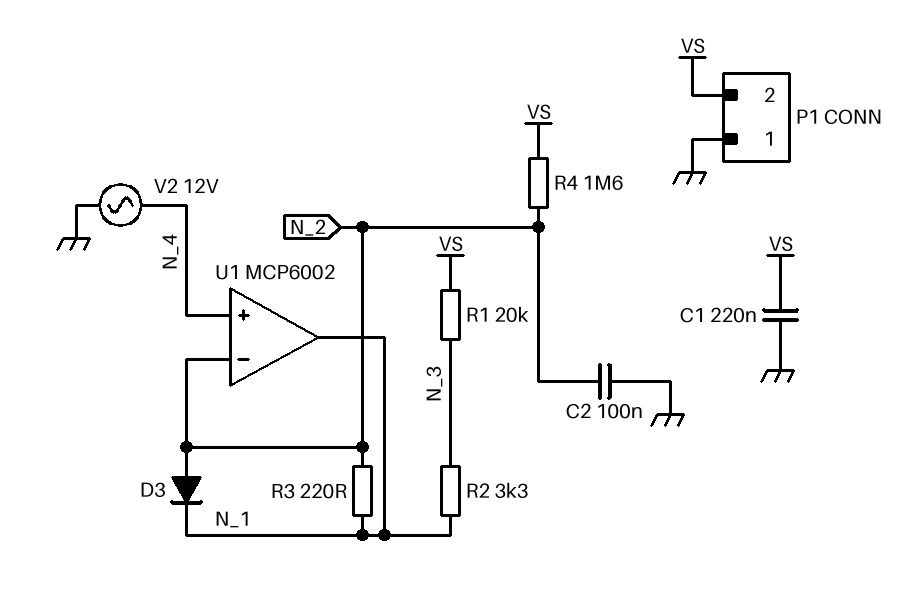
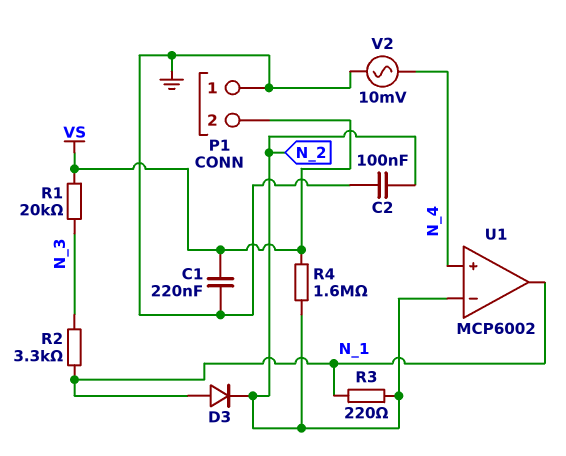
D3: diode (A N_2, K N_1) -> diode (A N_1, K N_2)
V2: AC 12V (GND, N_4) -> AC 10mV (GND, N_4)

